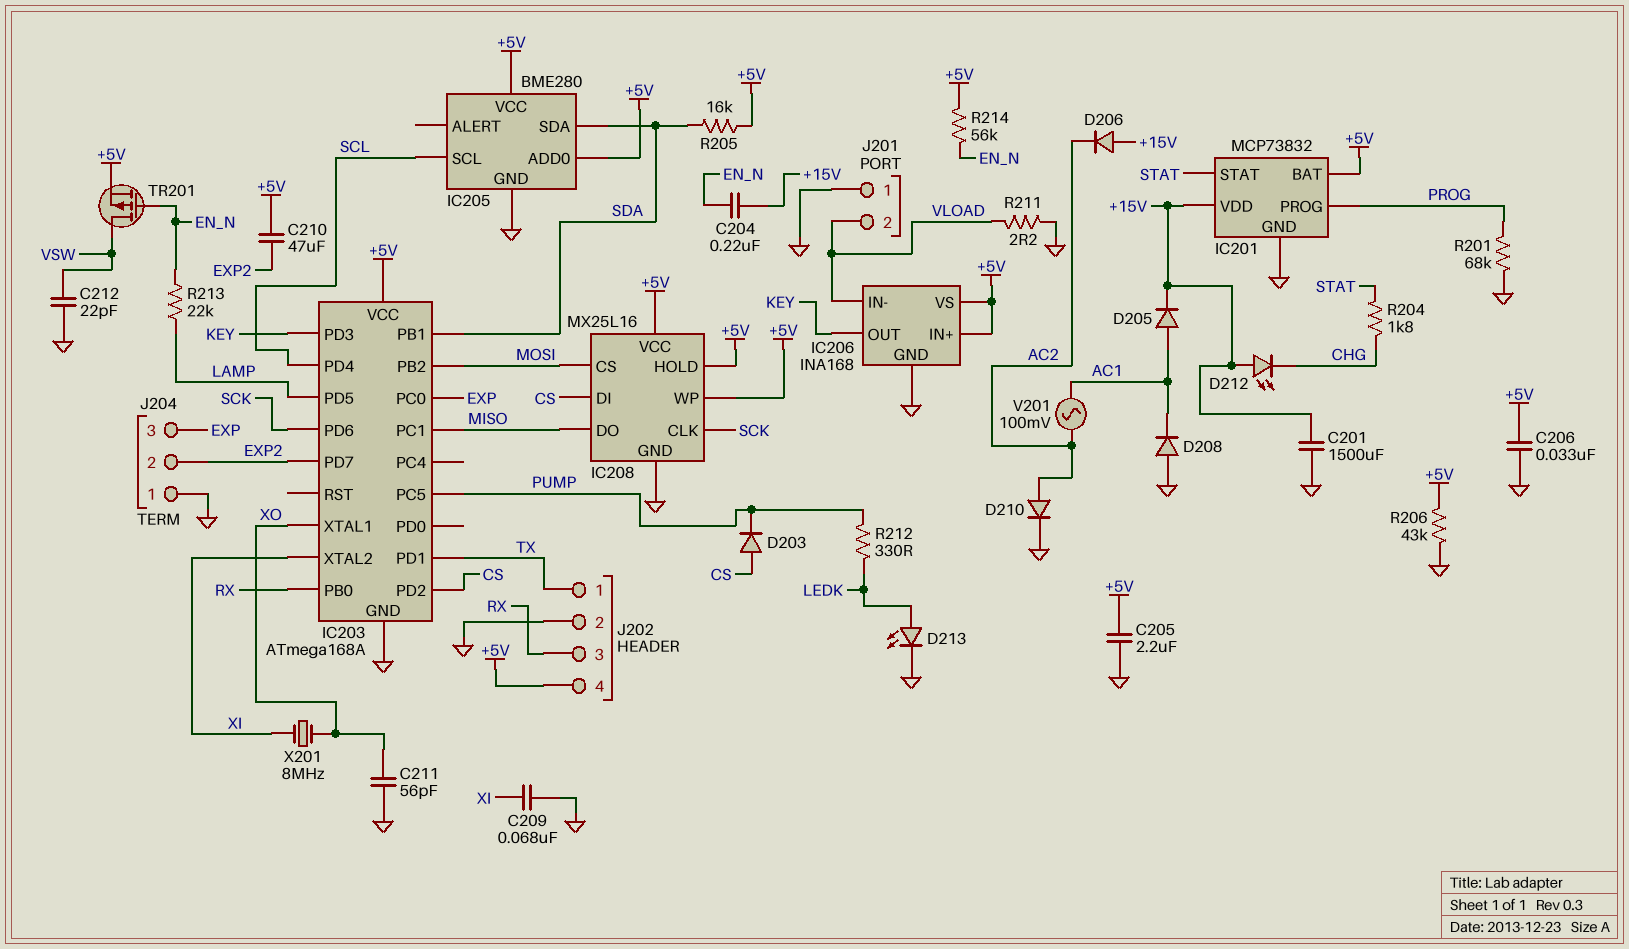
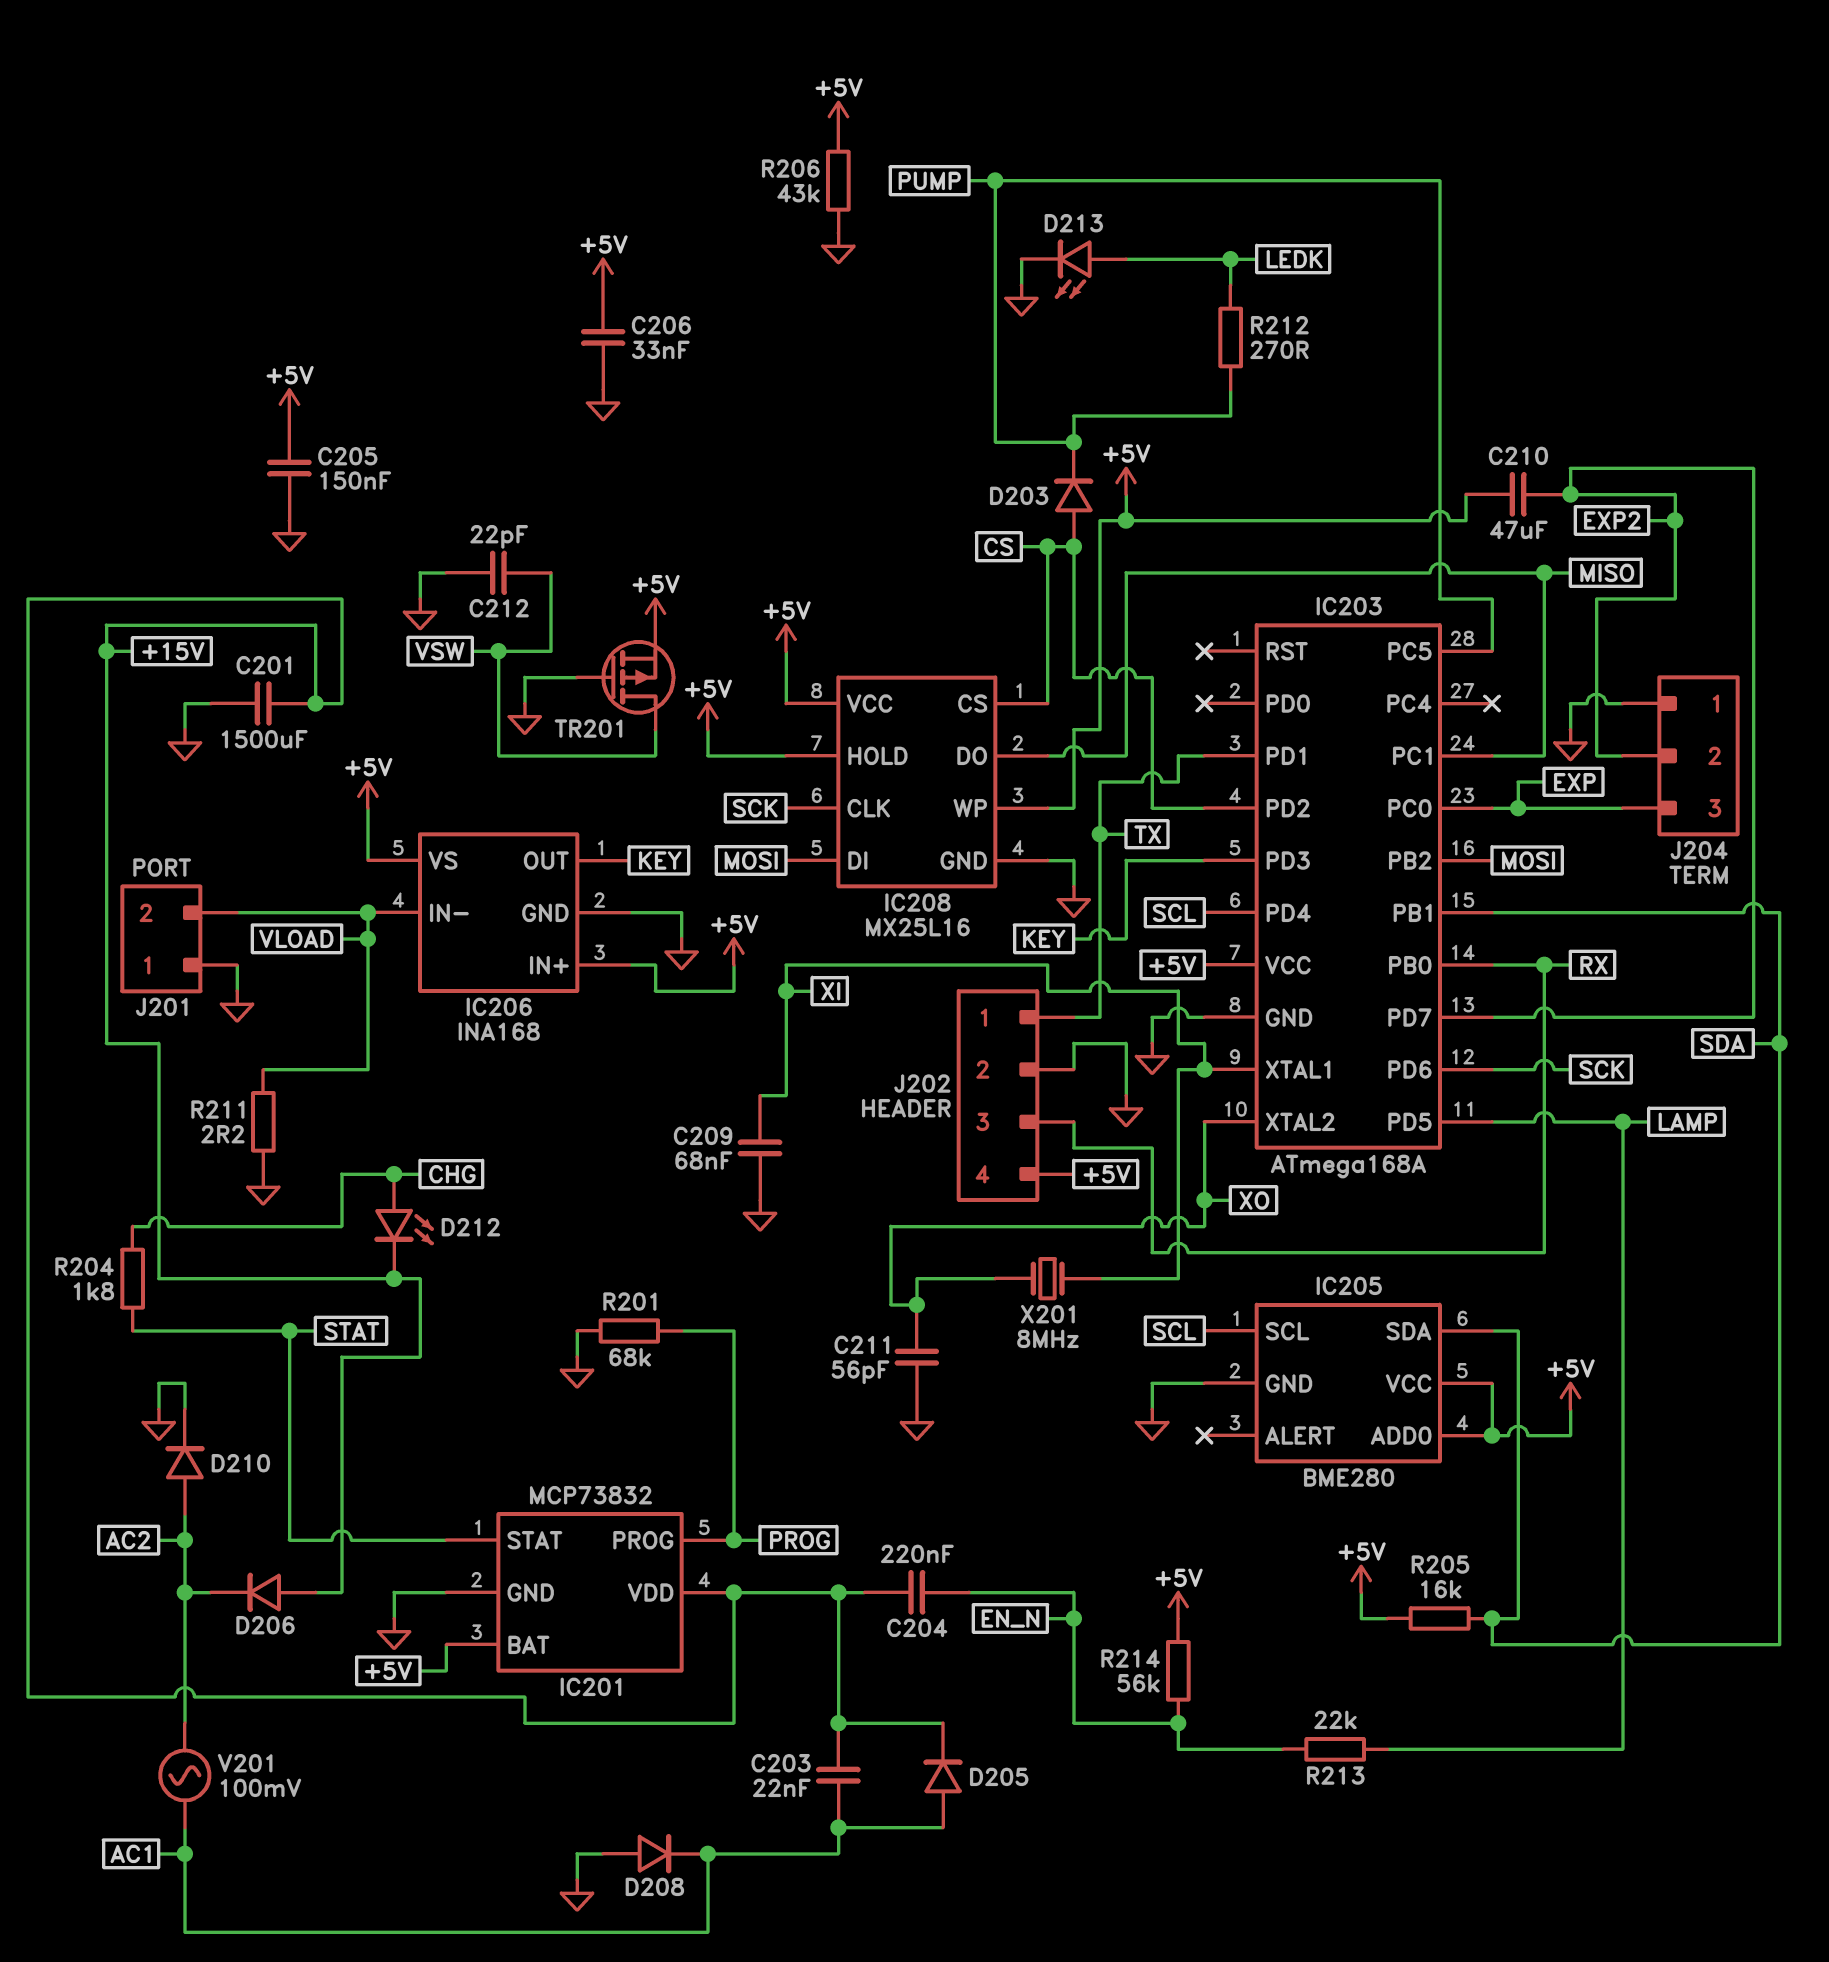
C203: none -> 22nF (+15V, AC1)
C205: 2.2uF (+5V, GND) -> 150nF (+5V, GND)
D212: LED (A +15V, K CHG) -> LED (A CHG, K +15V)
IC203 pin XTAL1: XO -> XI
IC203 pin XTAL2: XI -> XO
IC208 pin CS: MOSI -> CS
IC208 pin DI: CS -> MOSI
R212: 330 (LEDK, PUMP) -> 270 (LEDK, PUMP)
TR201: PMOS (G EN_N, D VSW, S +5V) -> PMOS (G GND, D VSW, S +5V)

